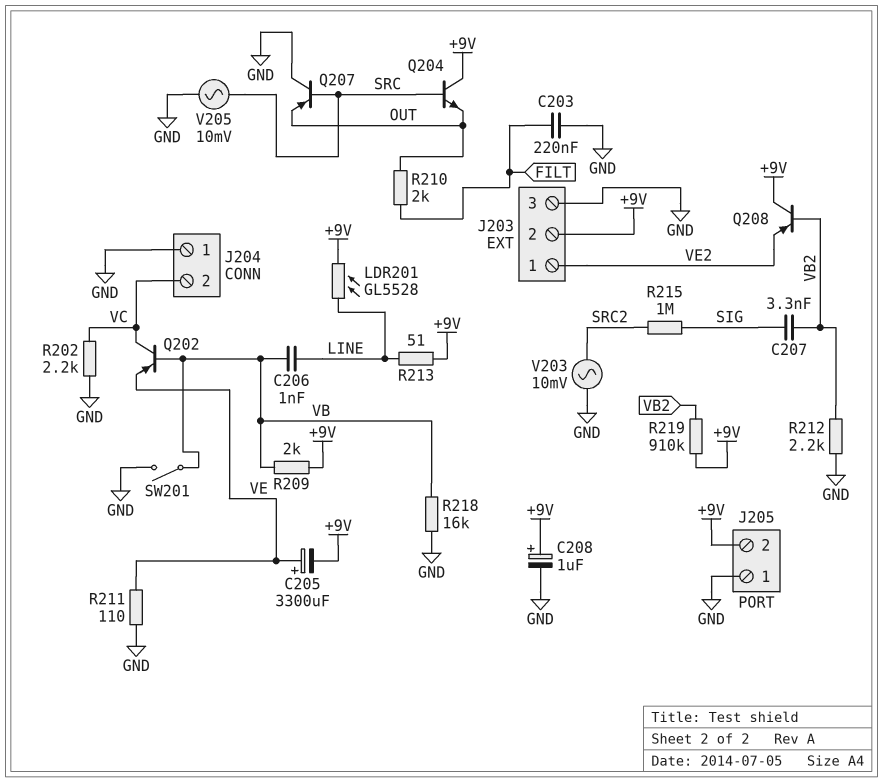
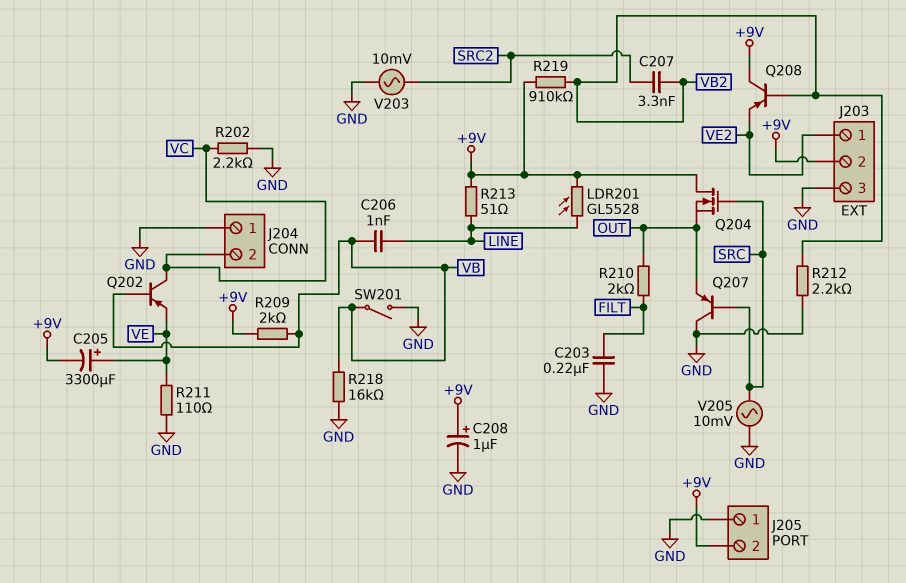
C207: 3.3nF (SIG, VB2) -> 3.3nF (SRC2, VB2)
Q204: NPN (B SRC, C +9V, E OUT) -> NMOS (G SRC, D +9V, S OUT)
R215: 1M (SIG, SRC2) -> none

